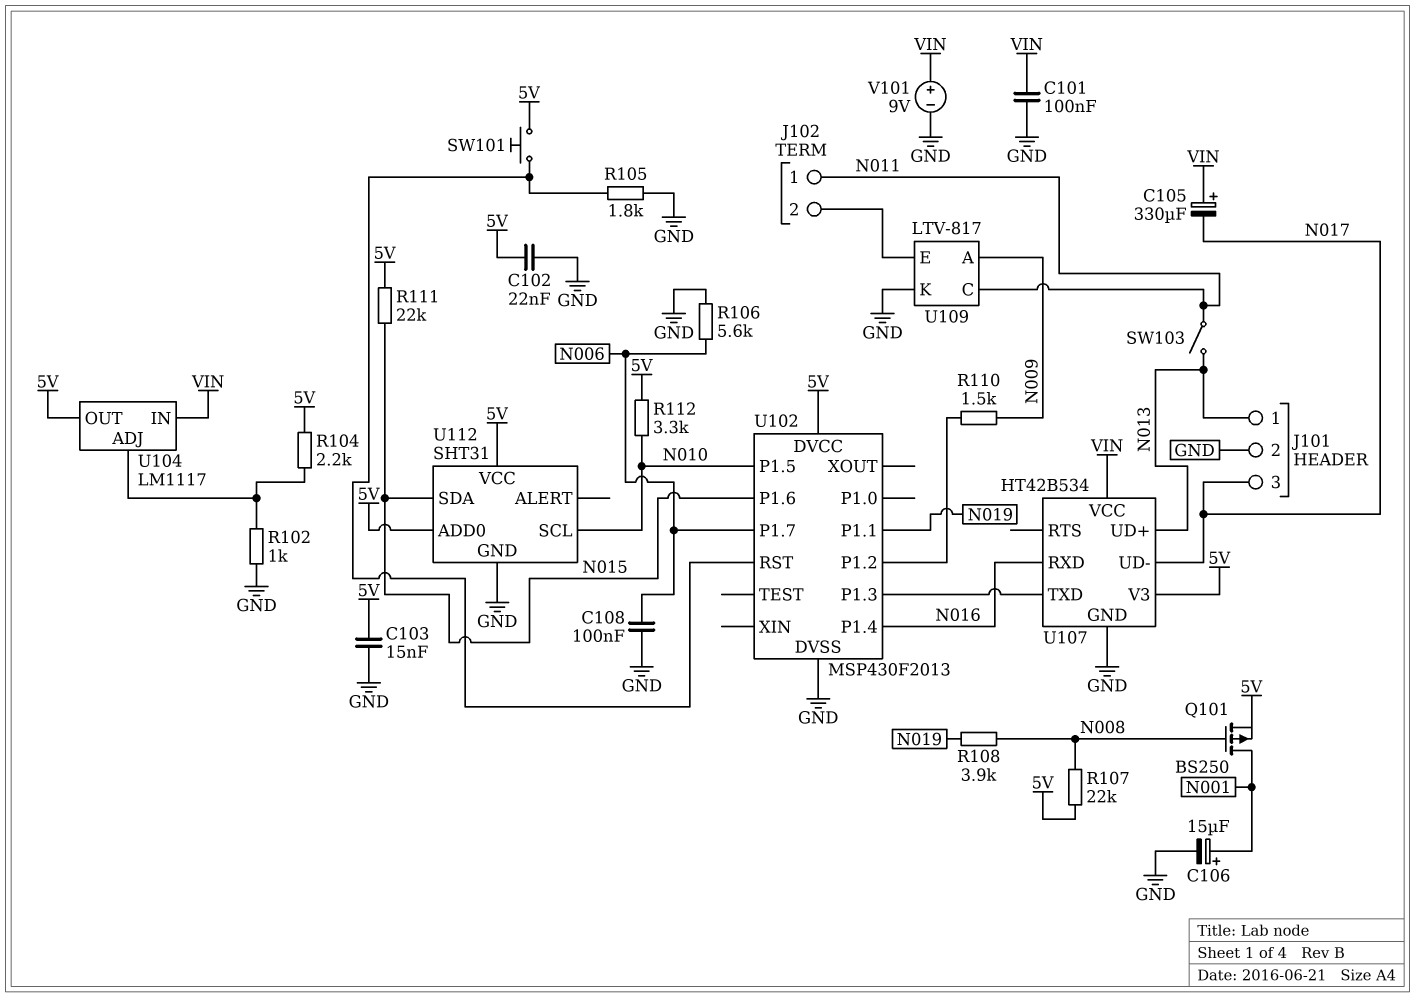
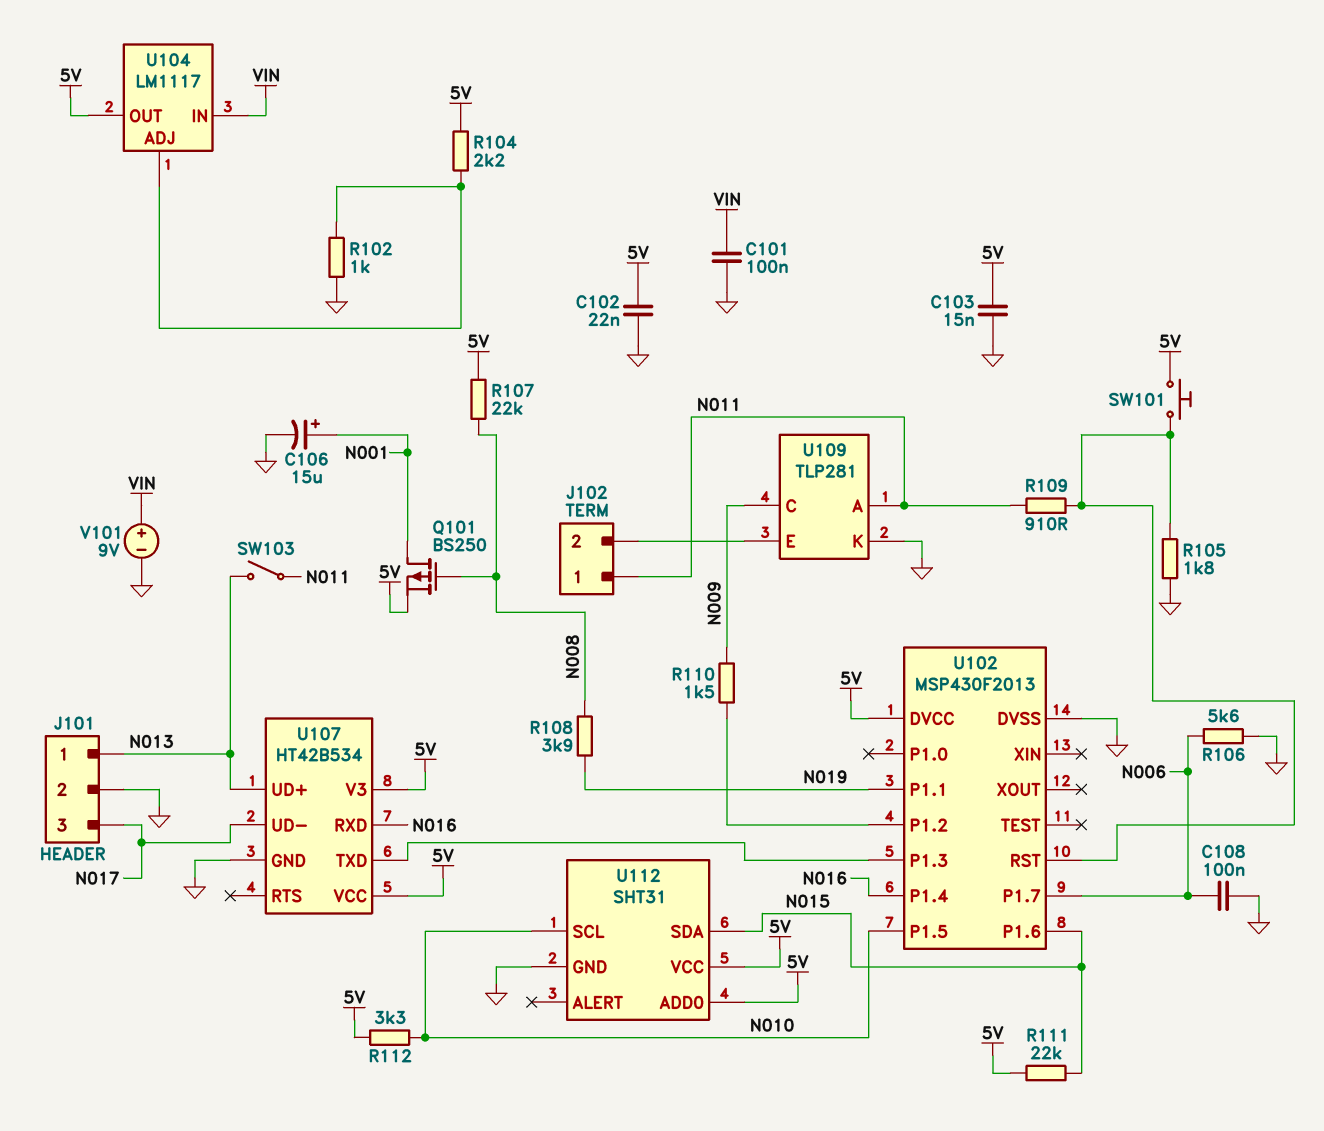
C105: 330uF (plus VIN, minus N017) -> none
R109: none -> 910 (N011, U102/RST)
U107 pin VCC: VIN -> 5V
U109: LTV-817 -> TLP281
U109 pin A: N009 -> N011
U109 pin C: N011 -> N009

